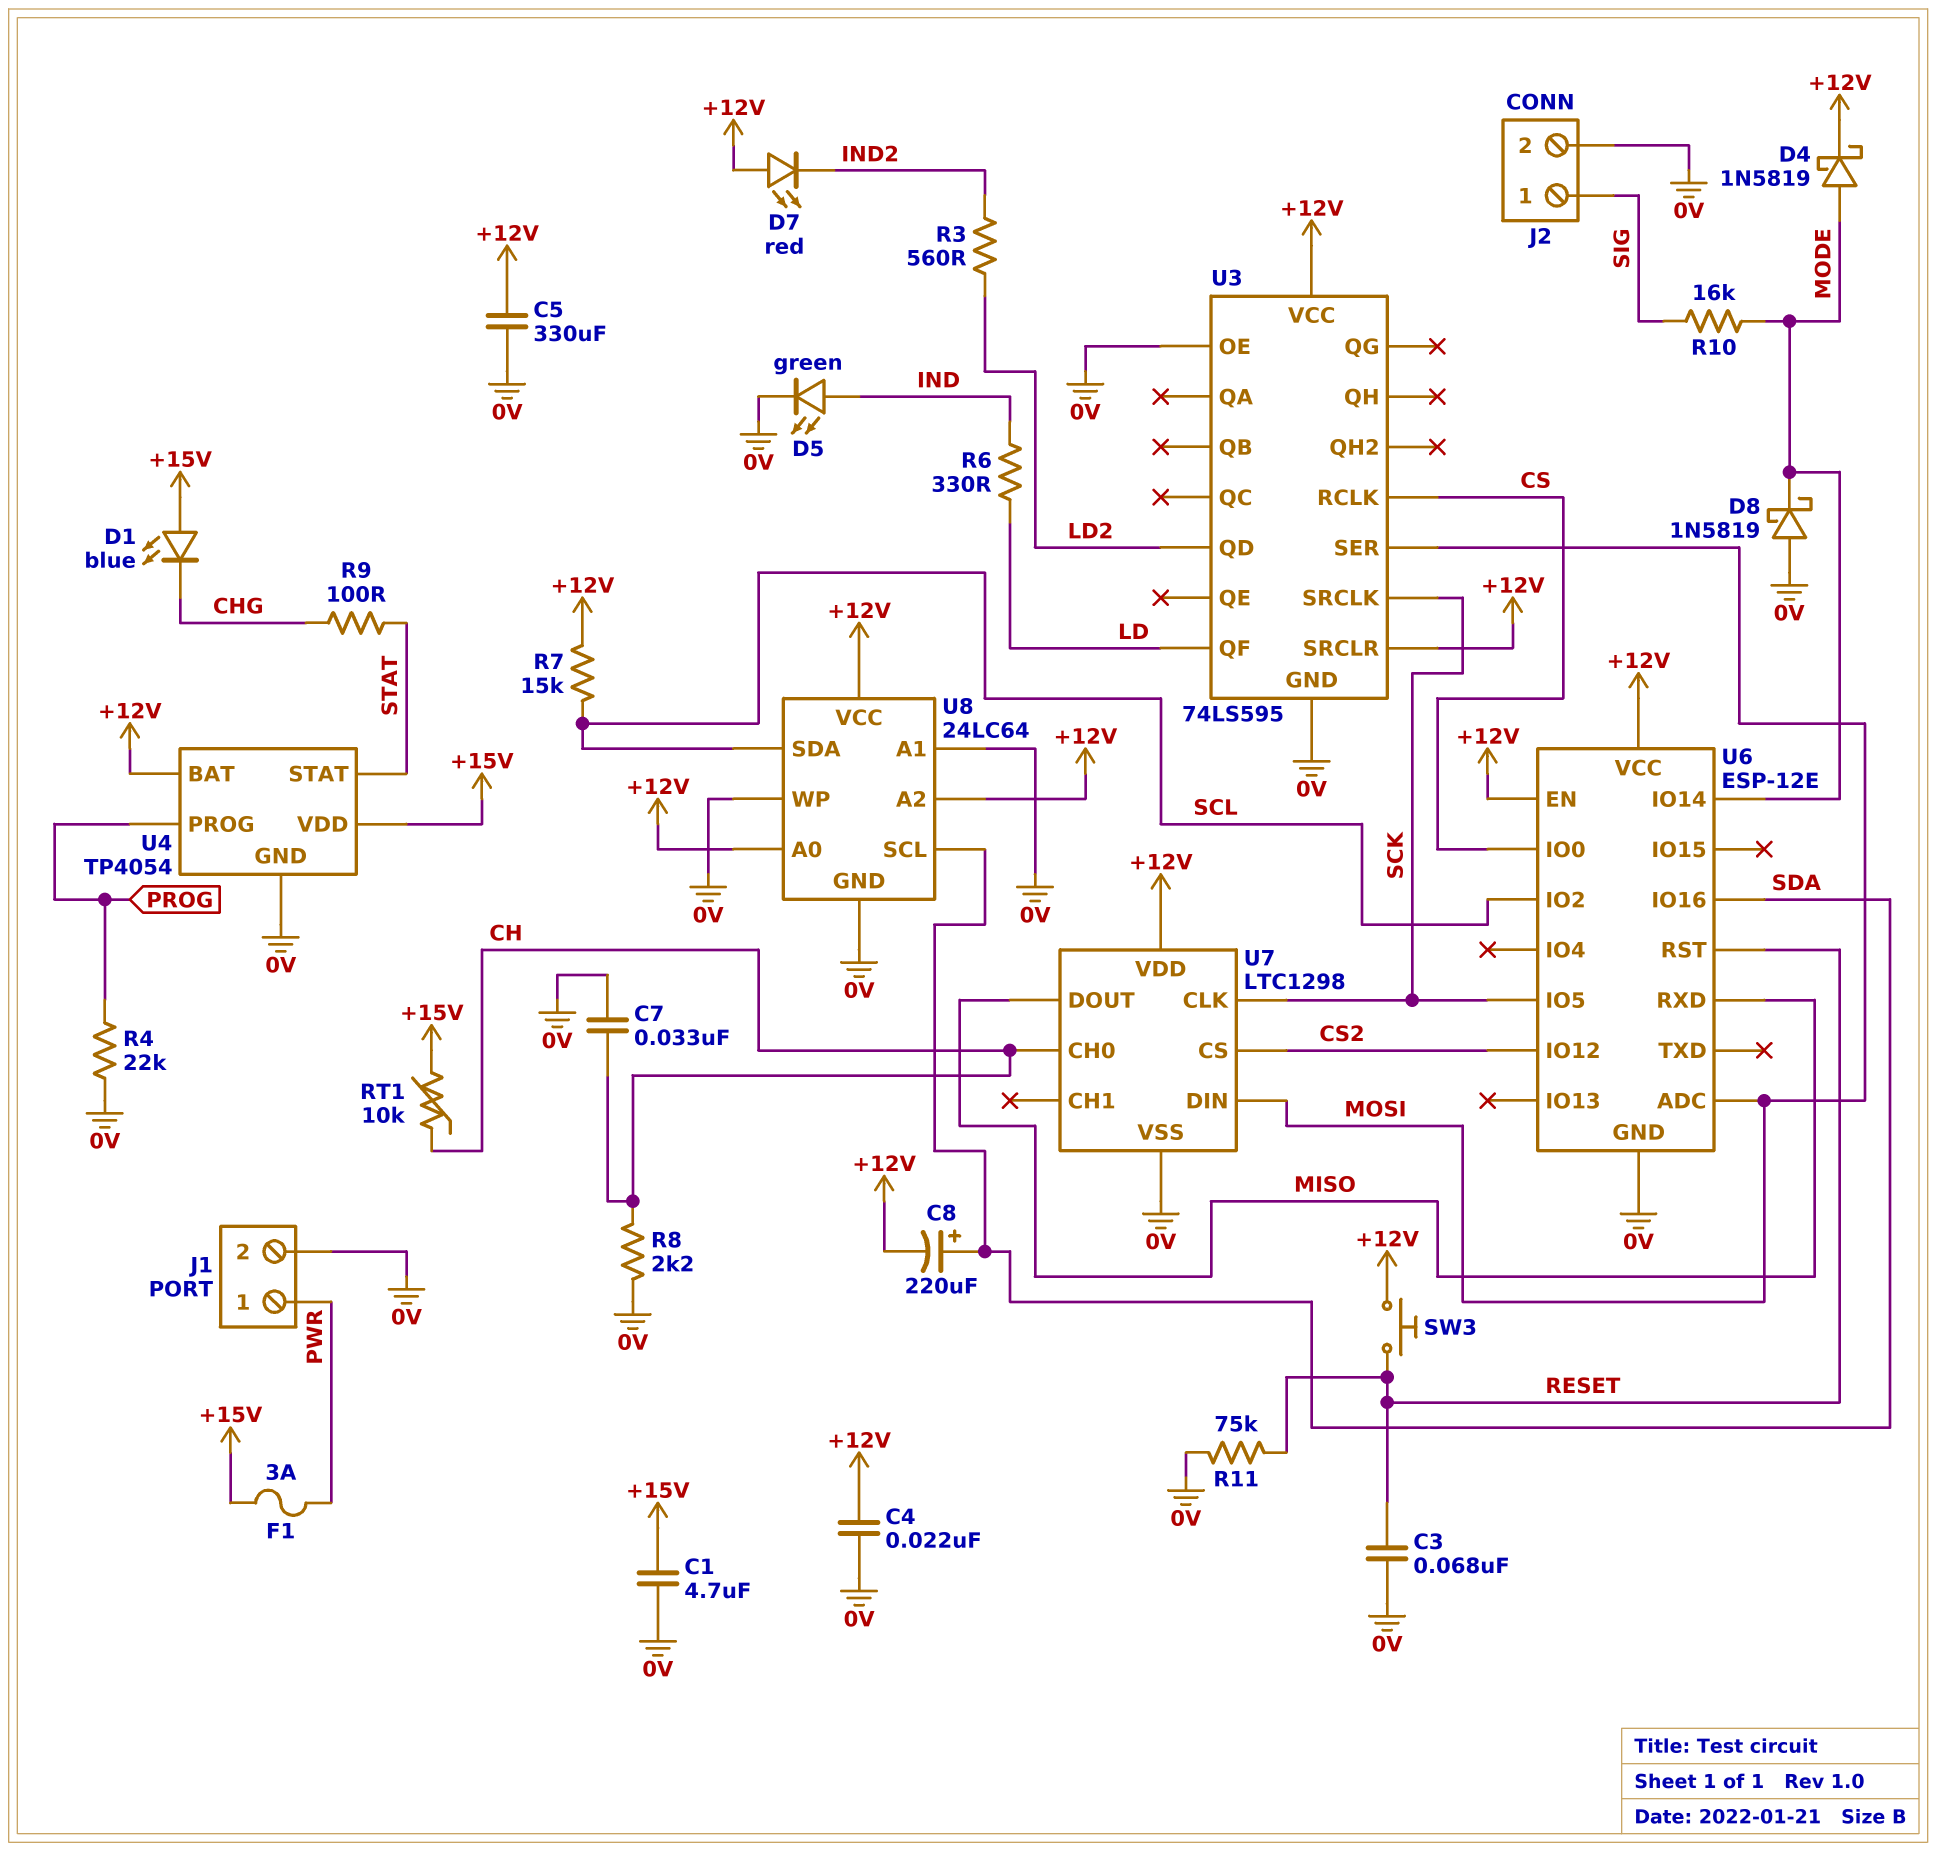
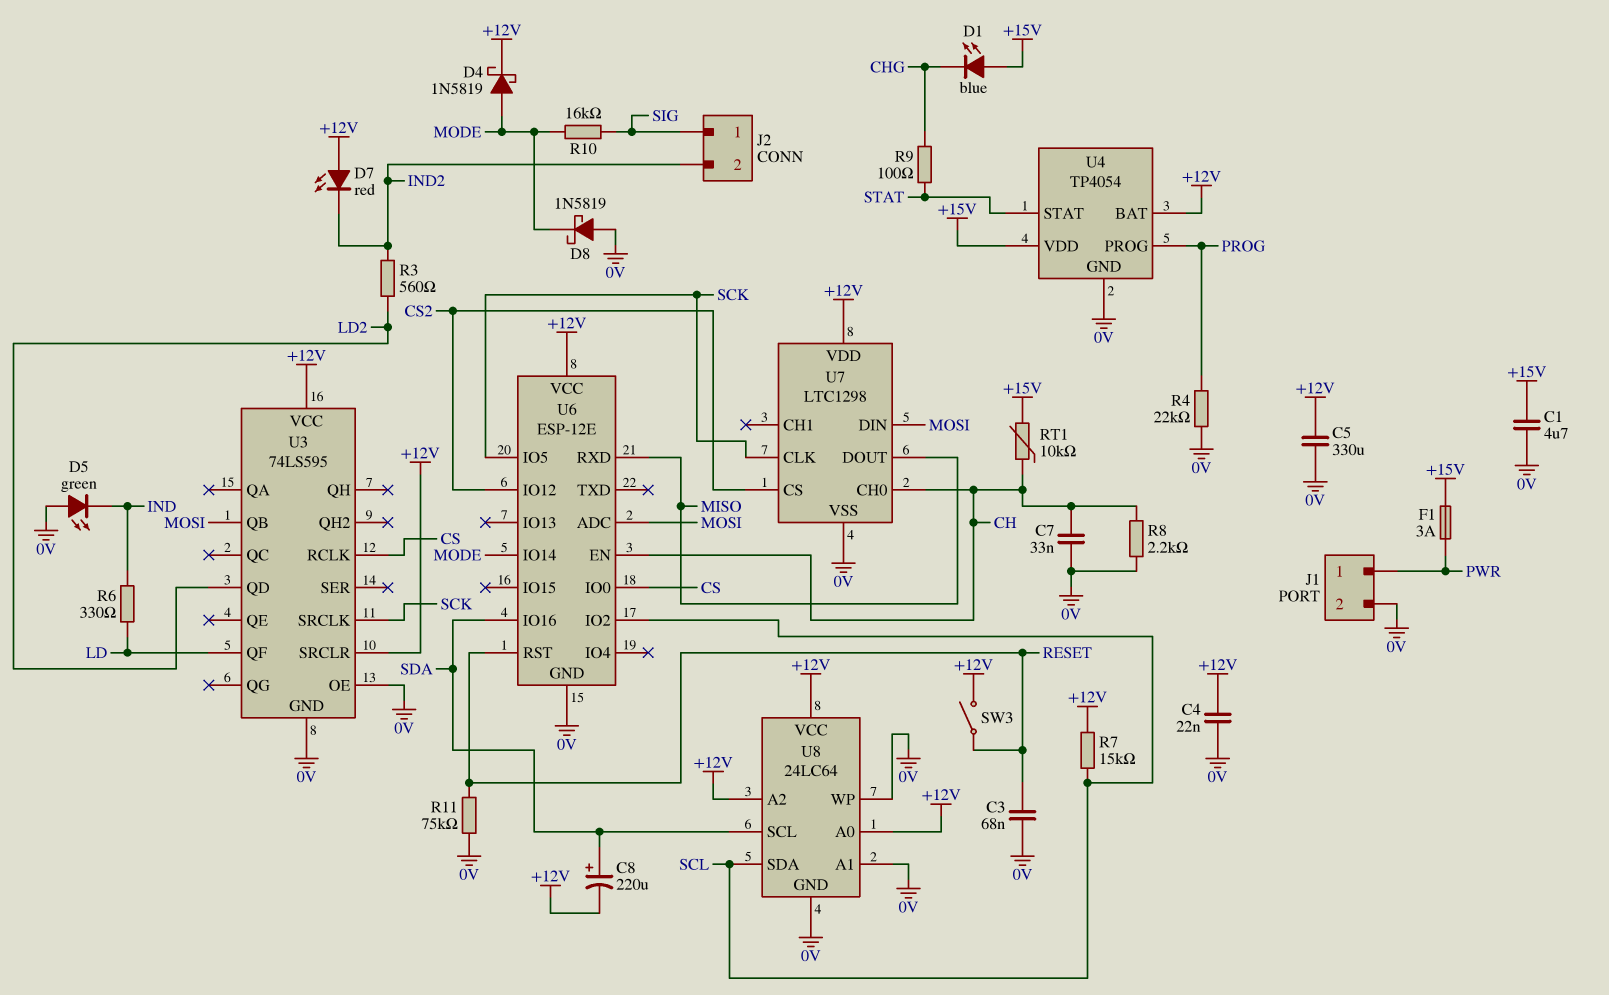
D5: LED green (A IND, K 0V) -> LED green (A 0V, K IND)
J2 pin 2: 0V -> IND2
SW3: button (+12V, RESET) -> switch (+12V, RESET)
U3 pin QB: none -> MOSI
U3 pin SER: MOSI -> none
U6 pin EN: +12V -> CH

